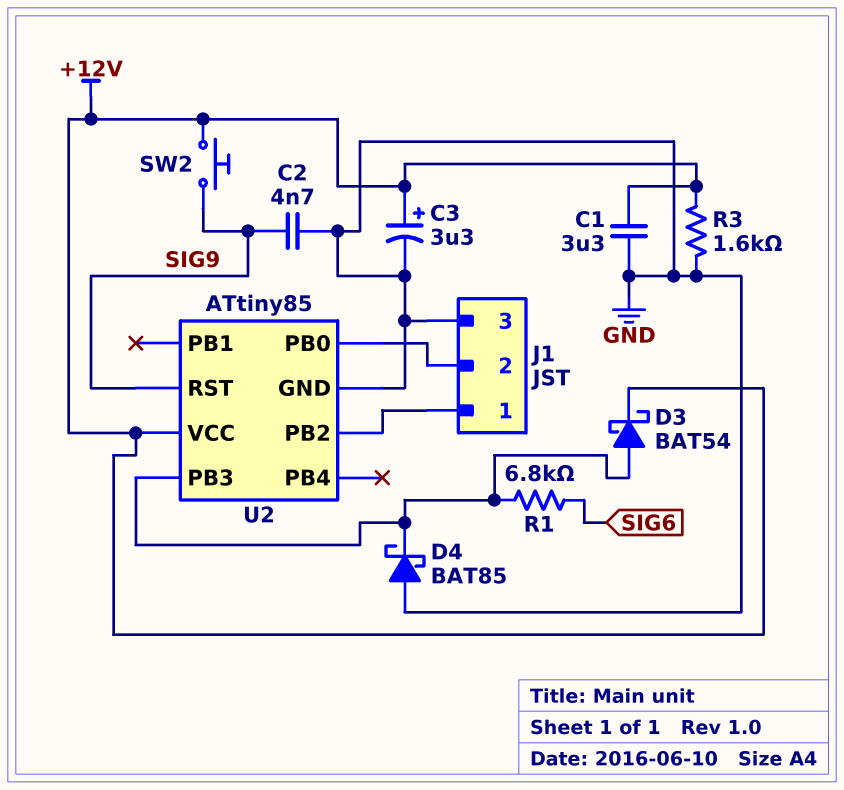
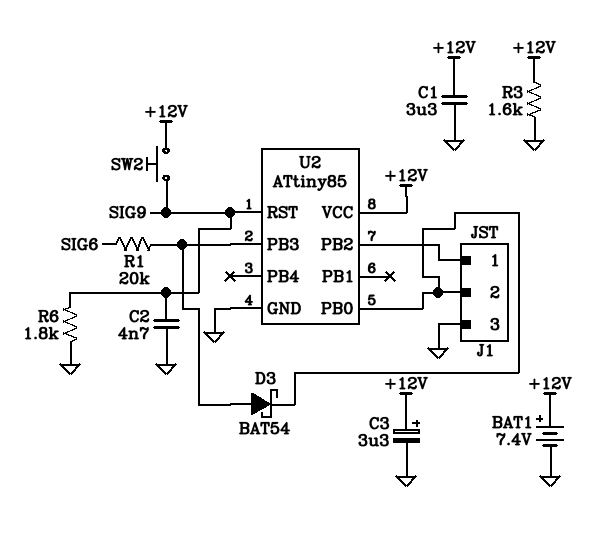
BAT1: none -> 7.4V (plus +12V, minus GND)
D3: schottky BAT54 (A U2/PB3, K +12V) -> schottky BAT54 (A U2/PB3, K J1/2)
D4: schottky BAT85 (A GND, K U2/PB3) -> none
R1: 6.8k (SIG6, U2/PB3) -> 20k (SIG6, U2/PB3)
R6: none -> 1.8k (GND, SIG9)

